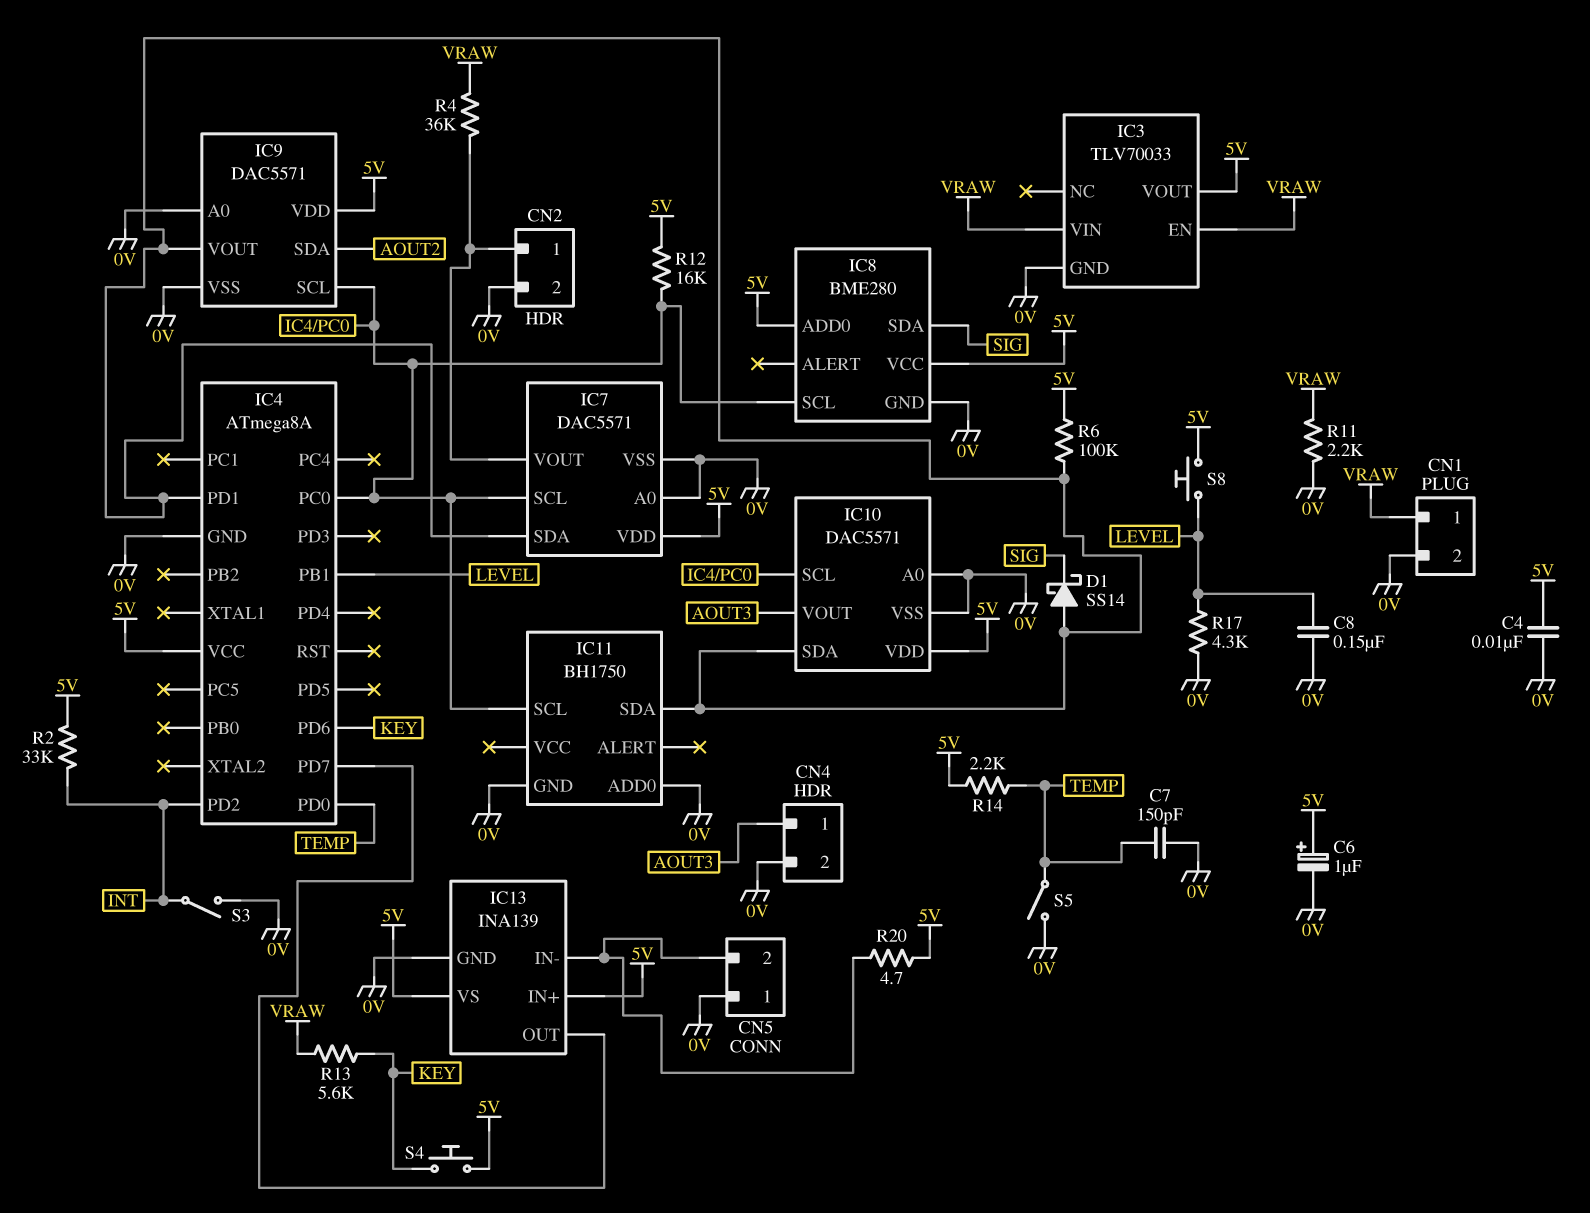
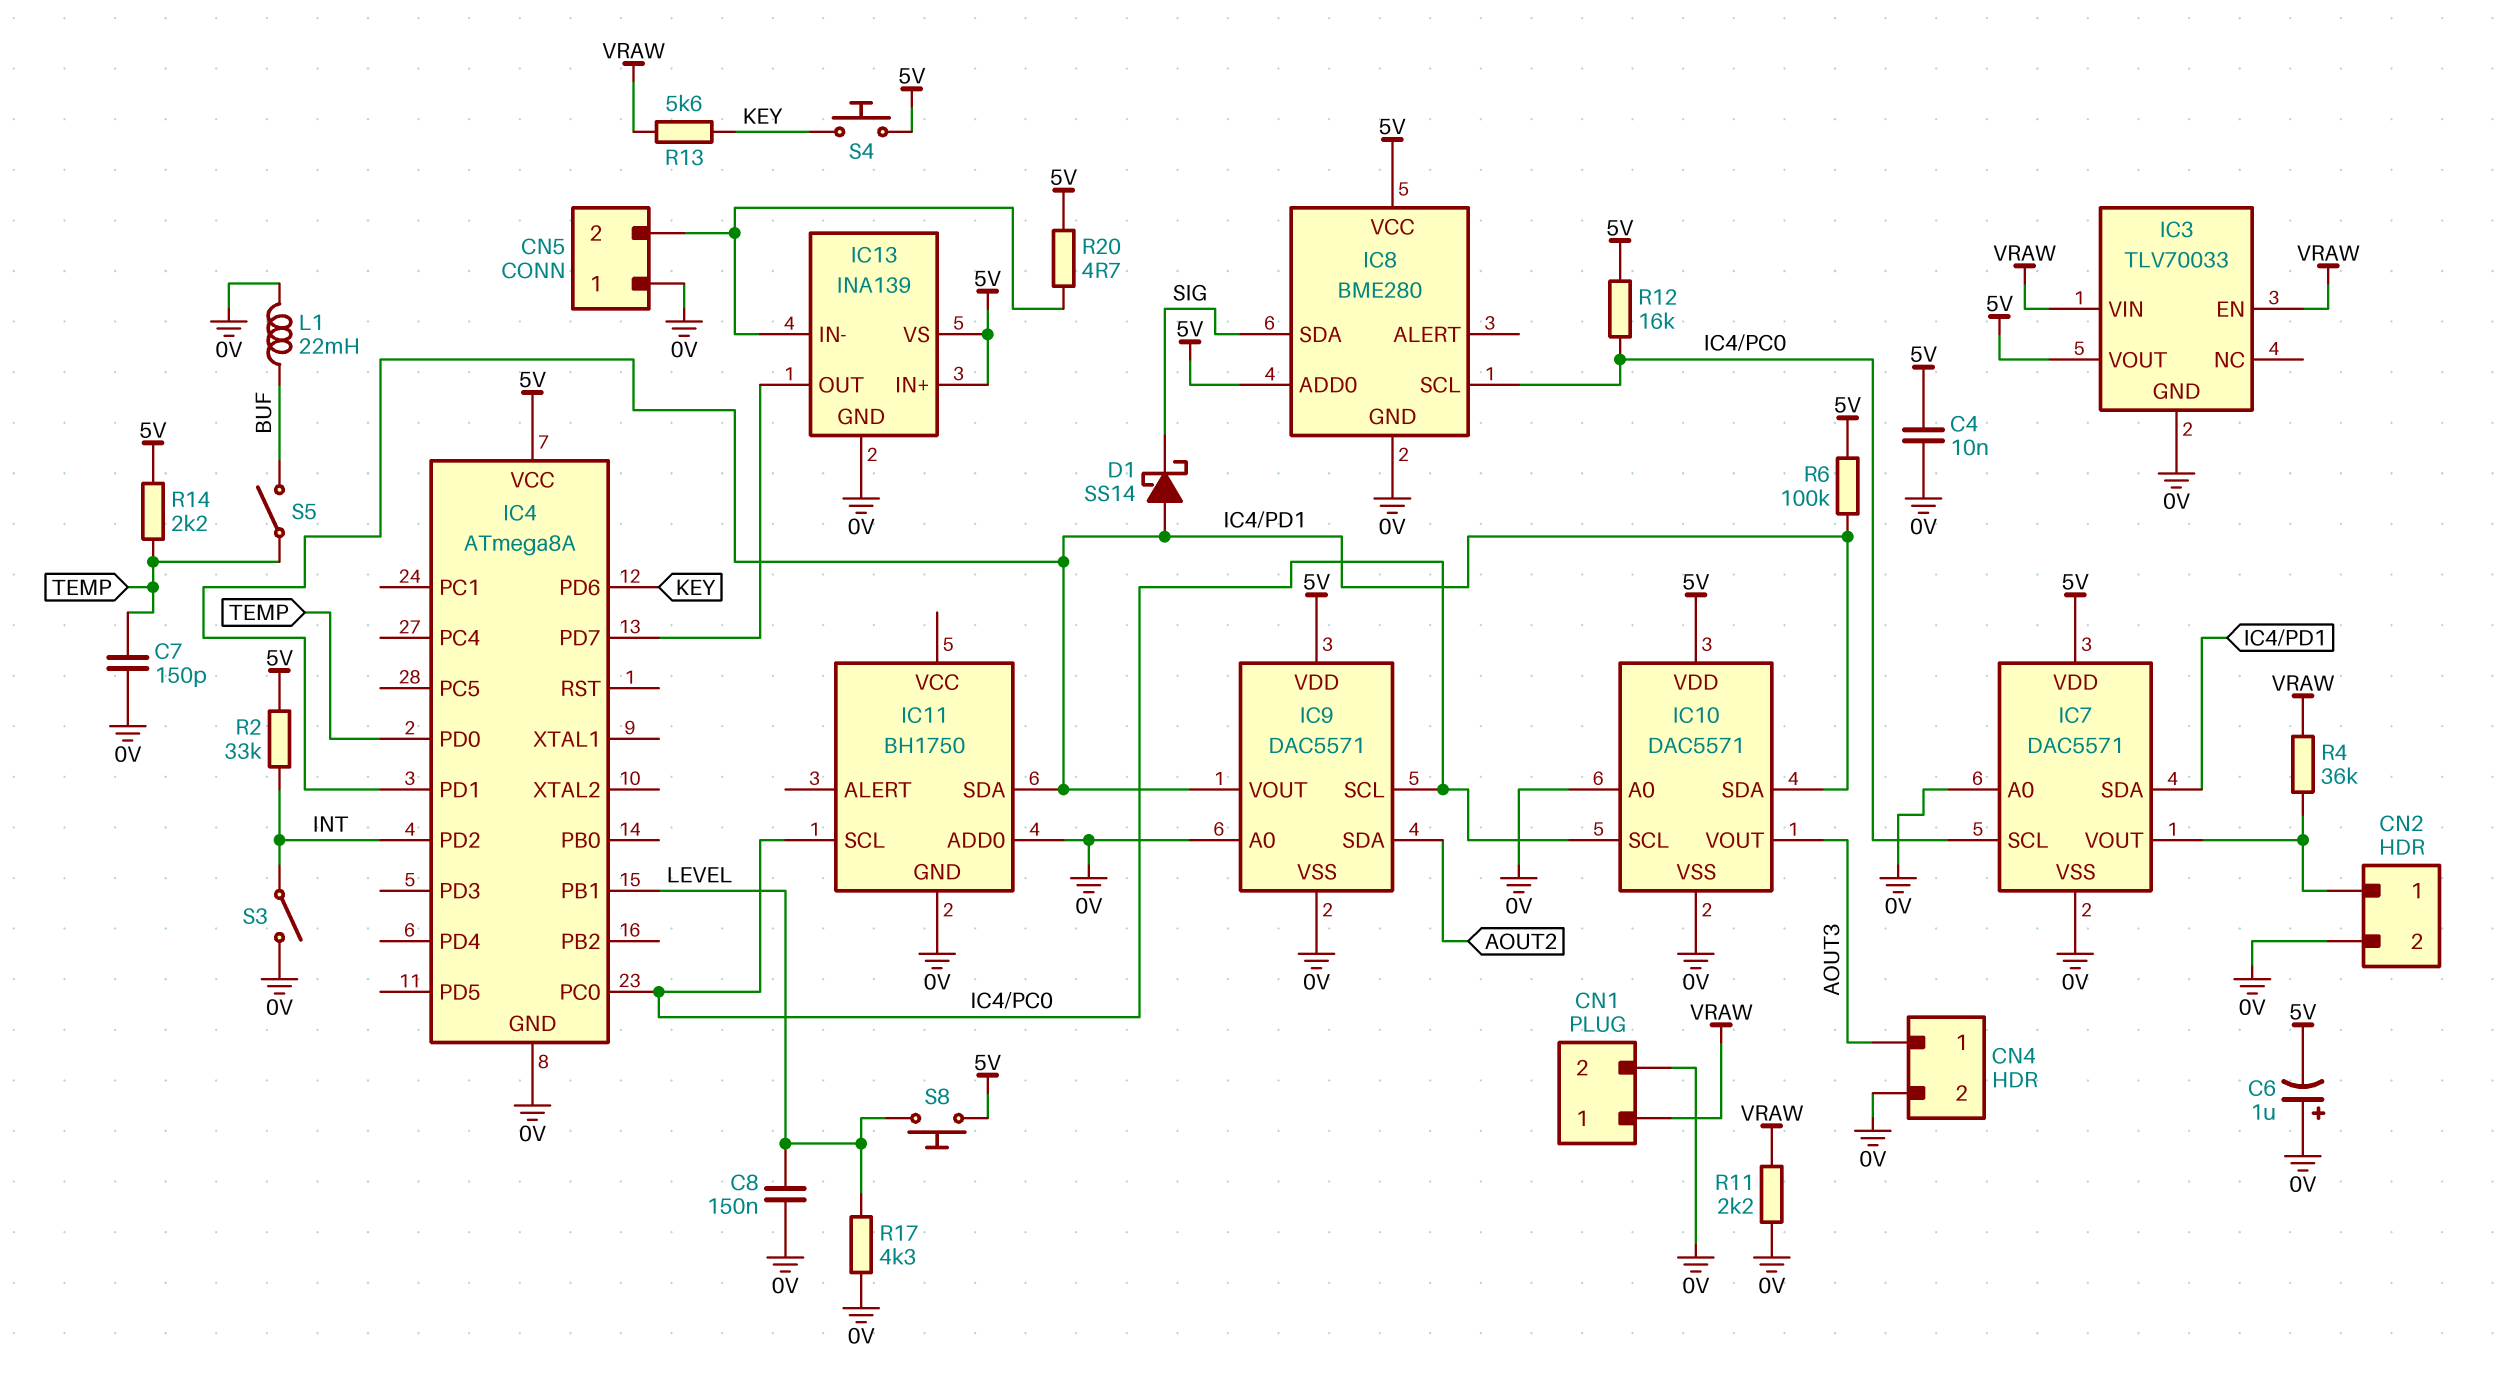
C6: 1uF (plus 5V, minus 0V) -> 1uF (plus 0V, minus 5V)
L1: none -> 22mH (0V, BUF)
S5: switch (0V, TEMP) -> switch (BUF, TEMP)

